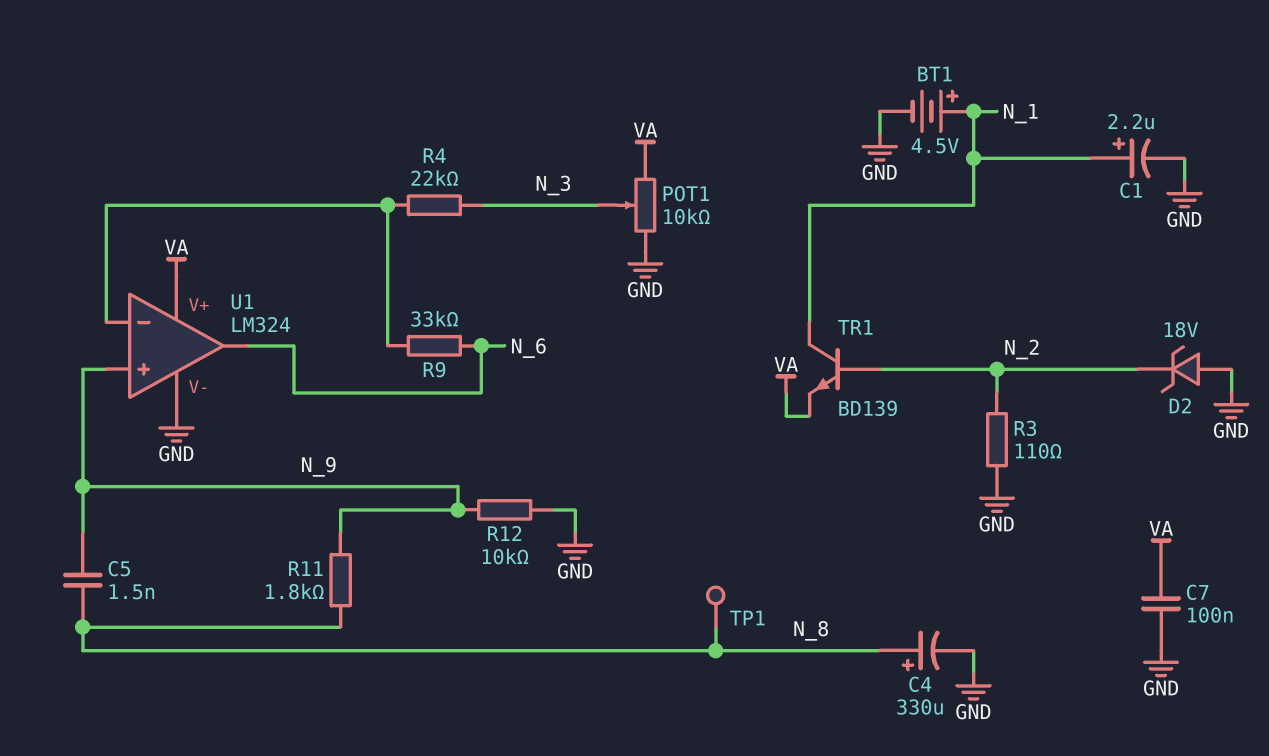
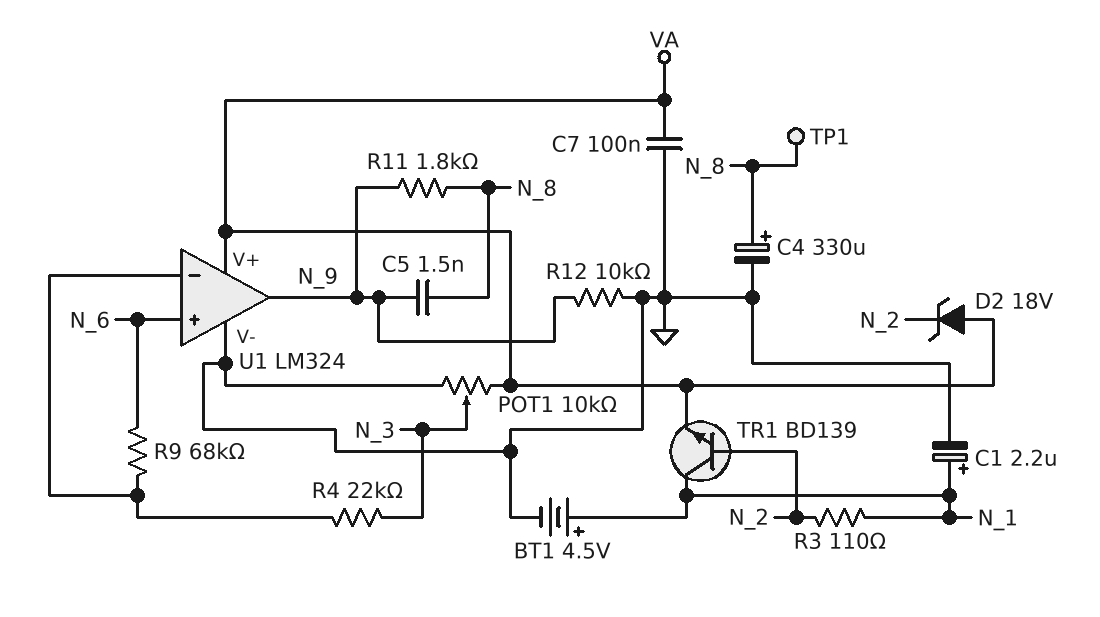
D2: zener 18V (A GND, K N_2) -> zener 18V (A VA, K N_2)
R3: 110 (GND, N_2) -> 110 (N_1, N_2)
R9: 33k (N_6, U1/in-) -> 68k (N_6, U1/in-)
U1 pin in+: N_9 -> N_6
U1 pin out: N_6 -> N_9

